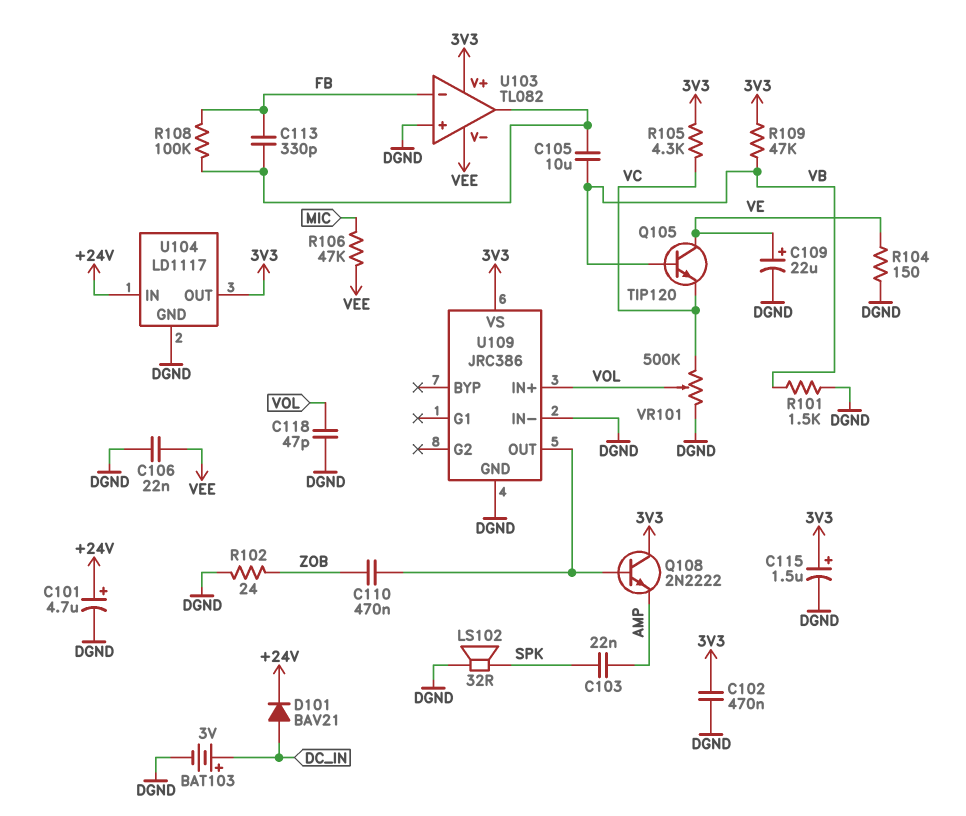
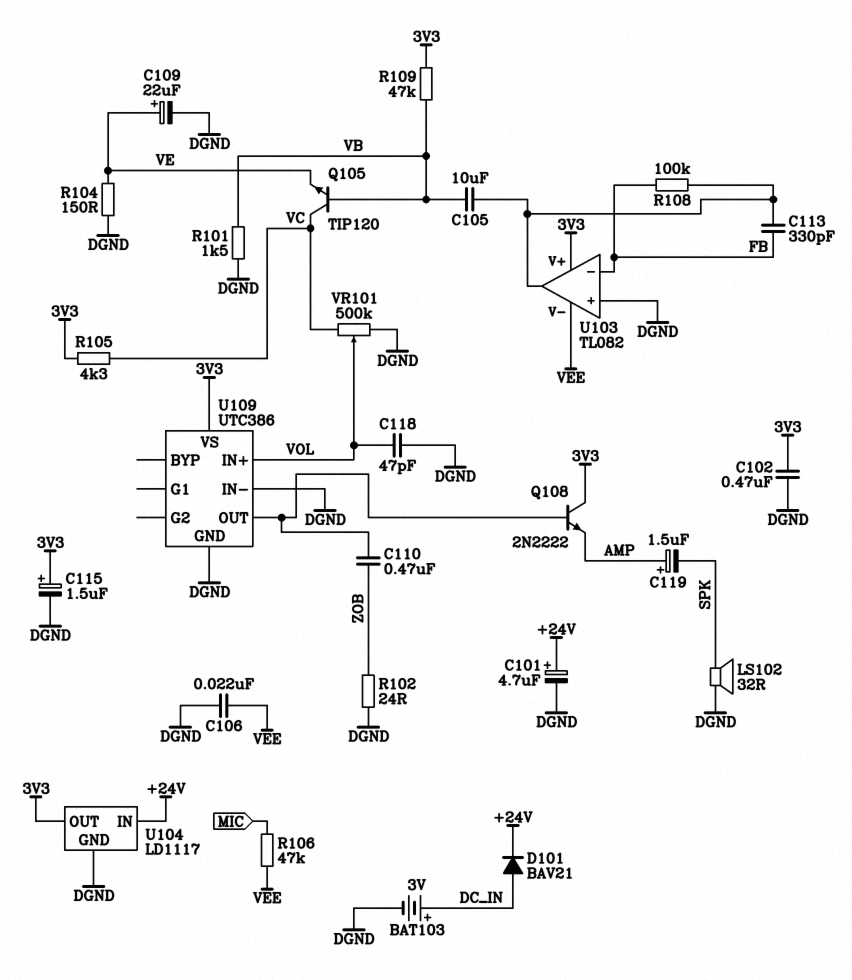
C103: 22nF (AMP, SPK) -> none
C119: none -> 1.5uF (plus AMP, minus SPK)
Q105: NPN TIP120 (B VB, C VE, E VC) -> NPN TIP120 (B VB, C VC, E VE)
U109: JRC386 -> UTC386

